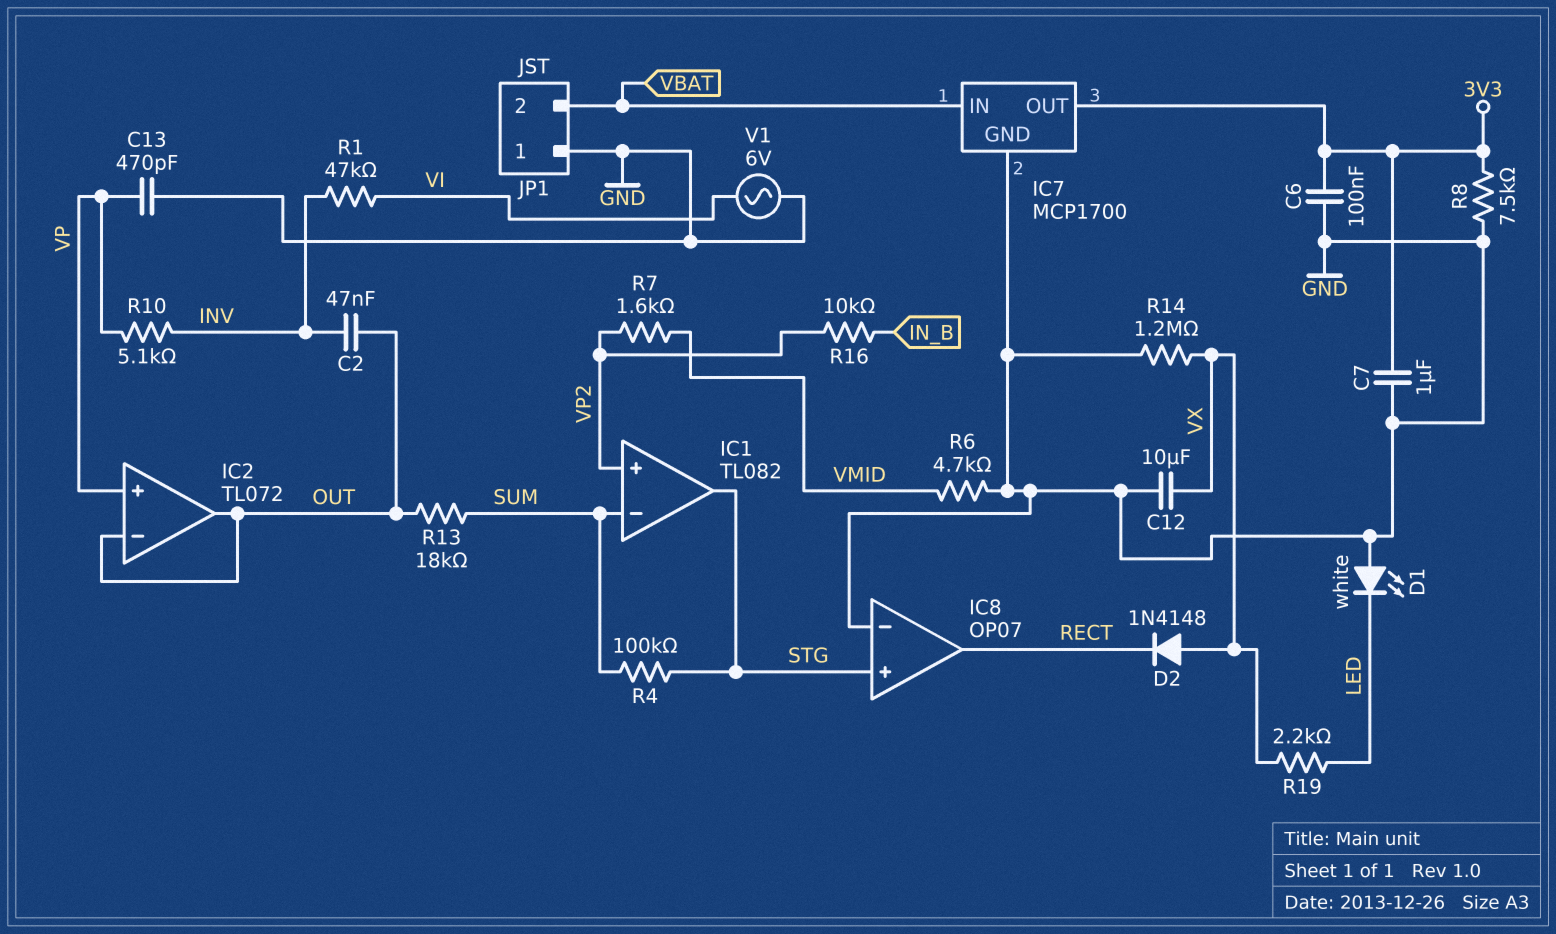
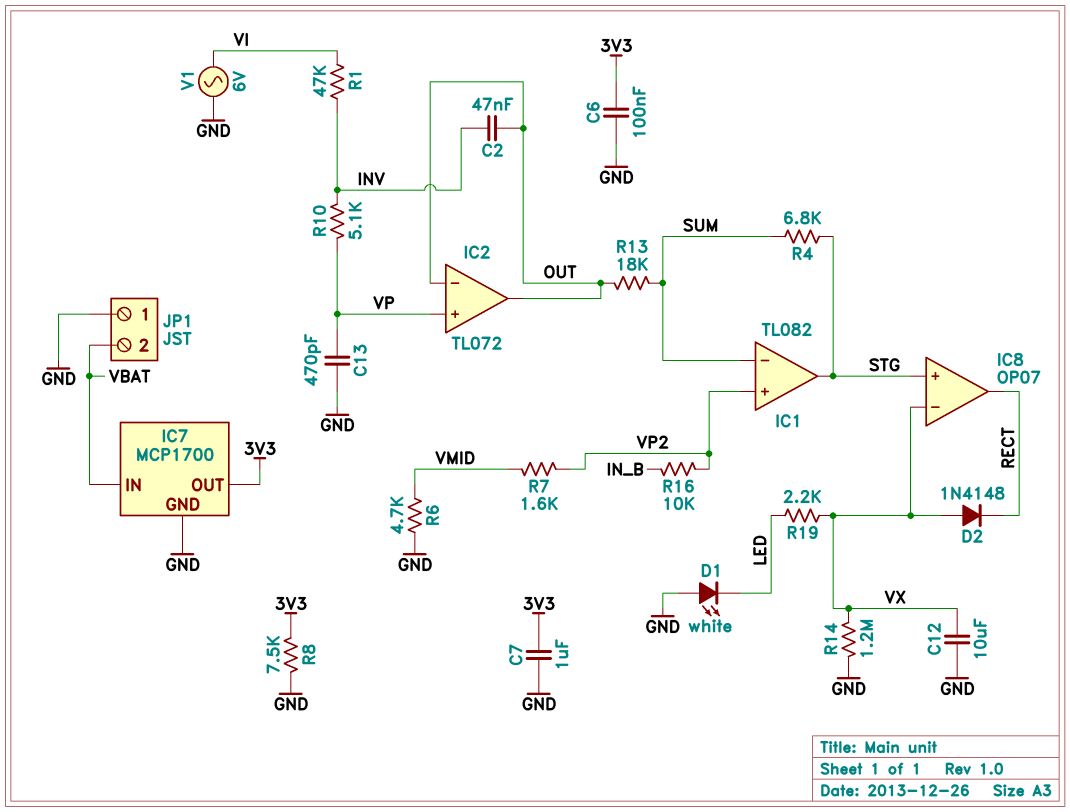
IC8 pin in-: GND -> VX
R4: 100k (STG, SUM) -> 6.8k (STG, SUM)

